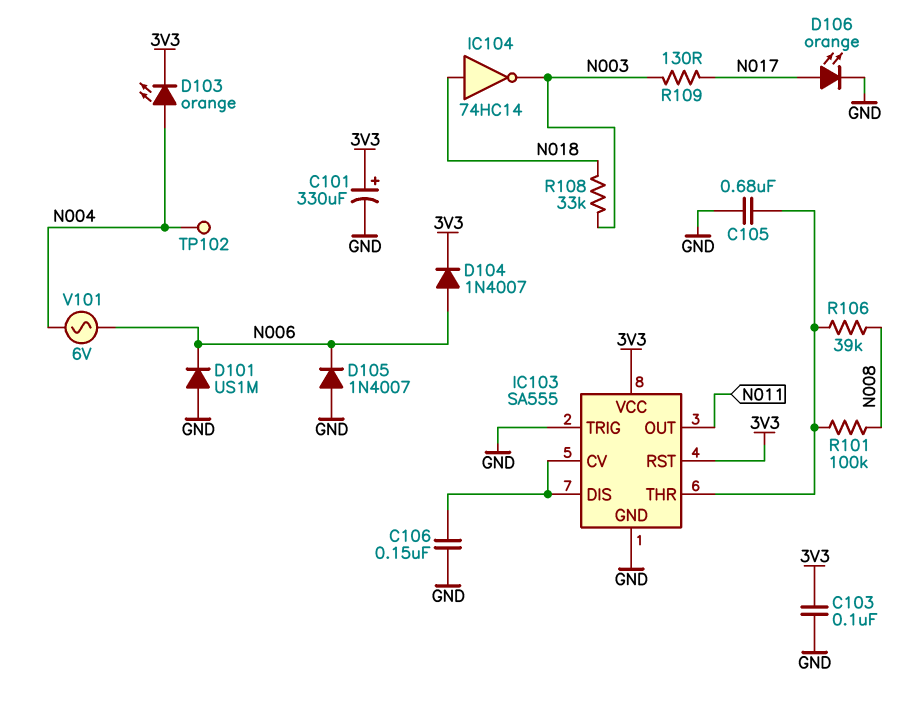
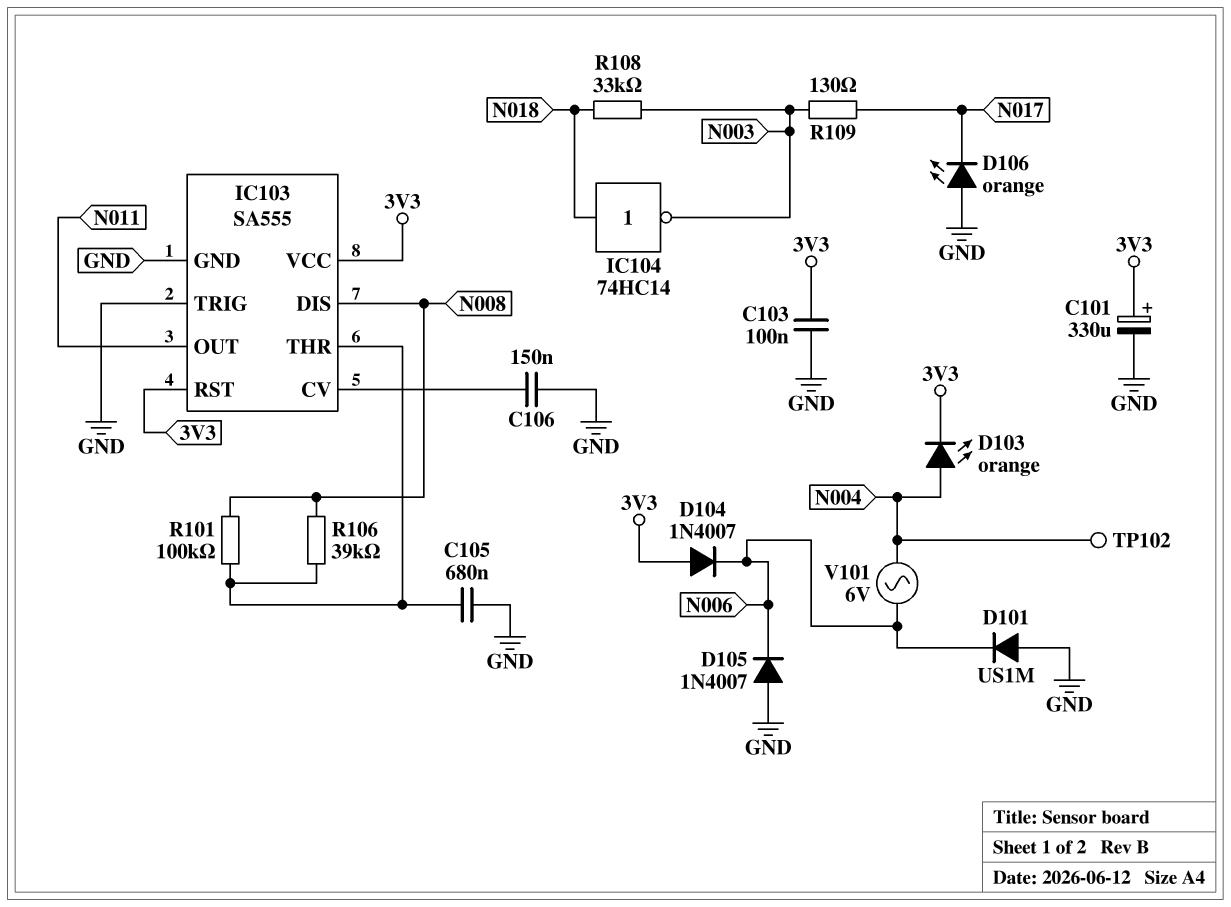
D104: diode 1N4007 (A N006, K 3V3) -> diode 1N4007 (A 3V3, K N006)
D106: LED orange (A N017, K GND) -> LED orange (A GND, K N017)
IC103 pin DIS: IC103/CV -> N008

